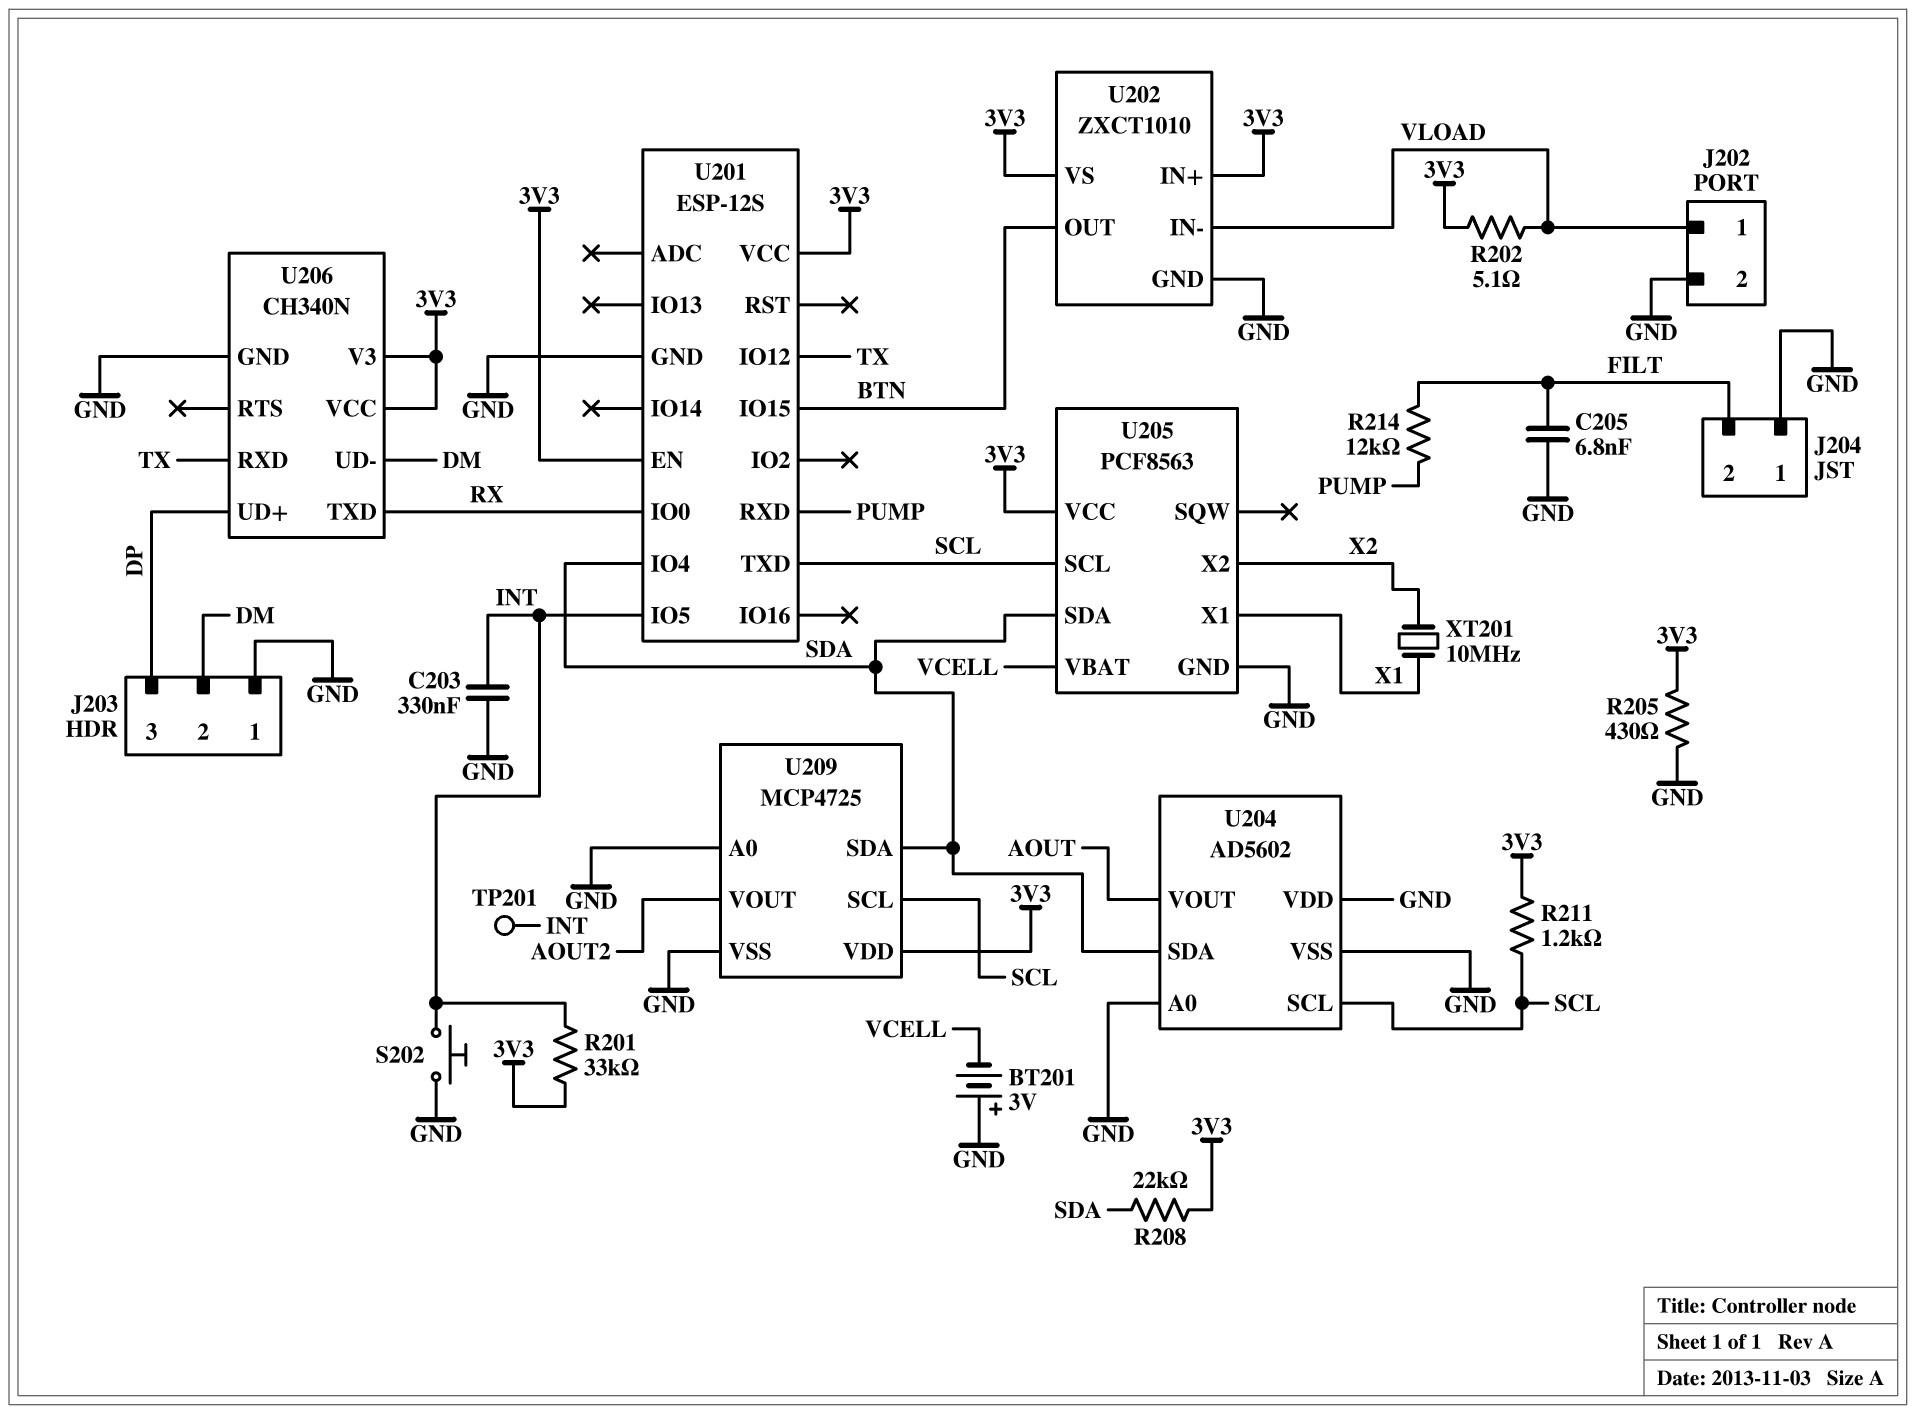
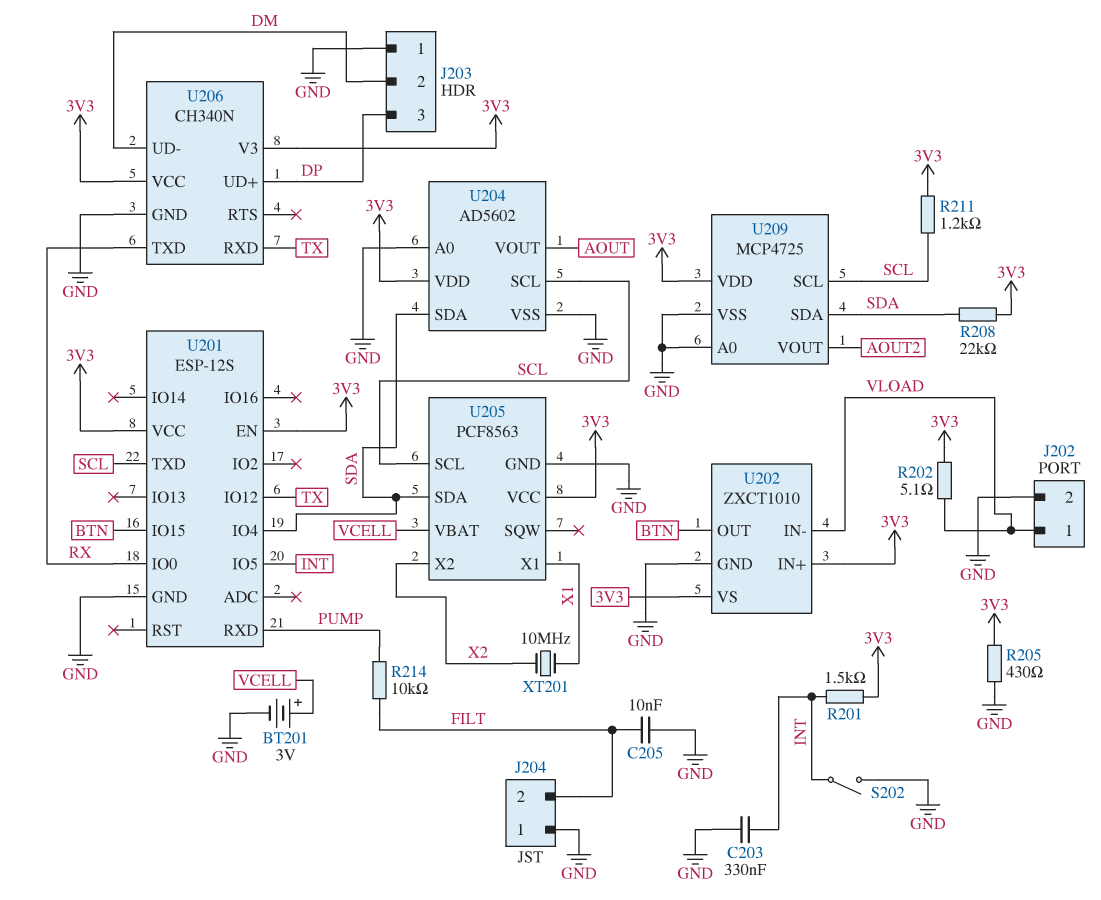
BT201: 3V (plus GND, minus VCELL) -> 3V (plus VCELL, minus GND)
C205: 6.8nF (FILT, GND) -> 10nF (FILT, GND)
R201: 33k (3V3, INT) -> 1.5k (3V3, INT)
R214: 12k (FILT, PUMP) -> 10k (FILT, PUMP)
S202: button (GND, INT) -> switch (GND, INT)
TP201: test point (INT) -> none
U204 pin VDD: GND -> 3V3

